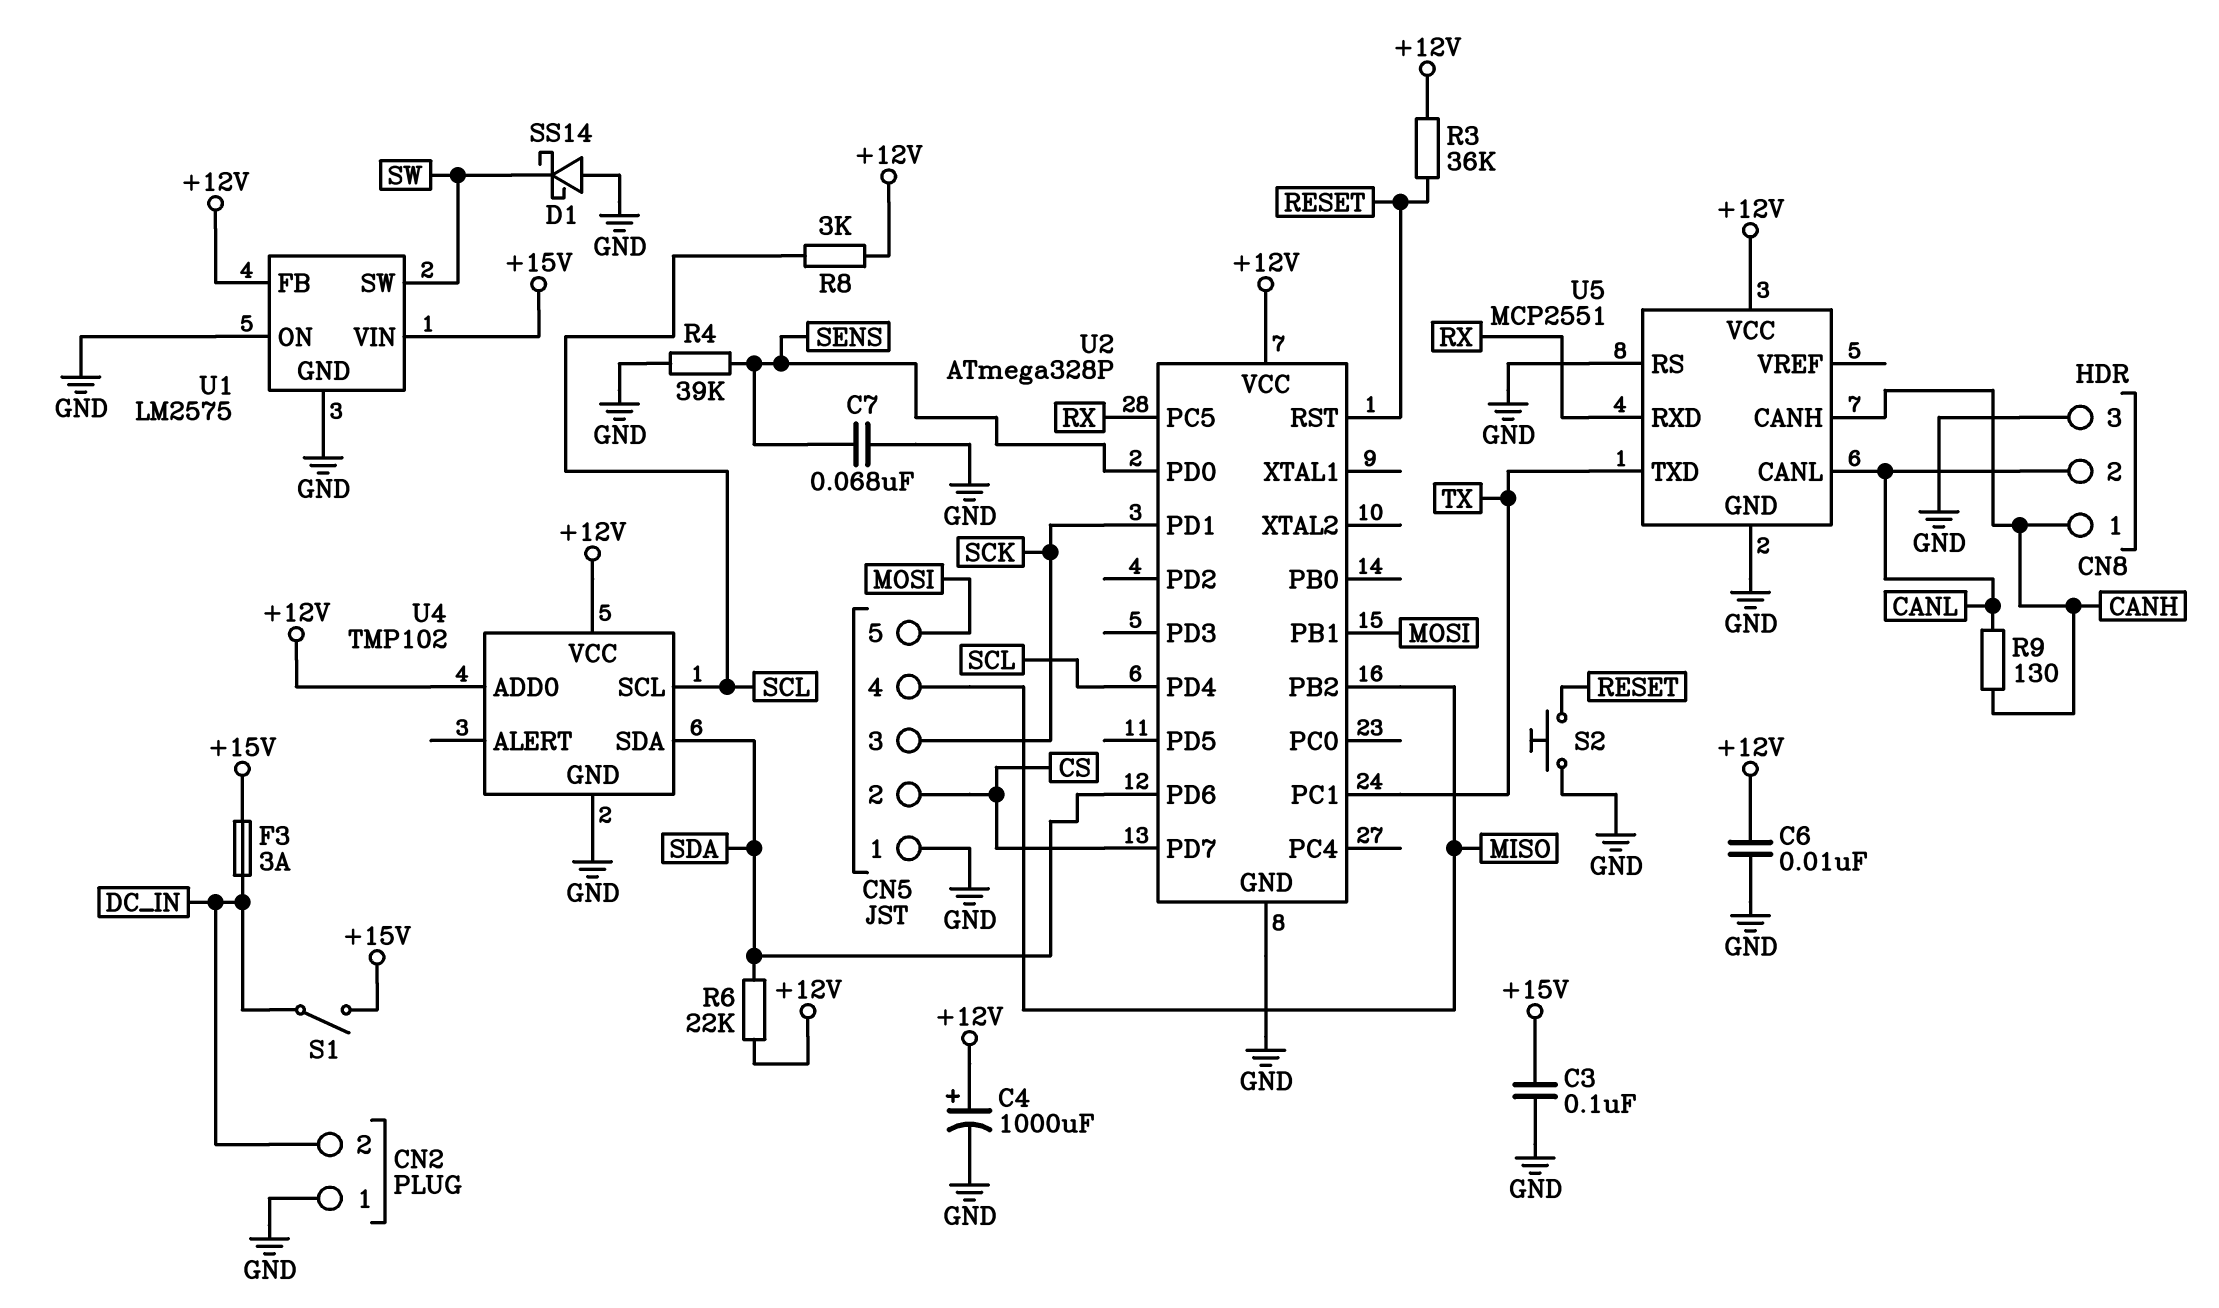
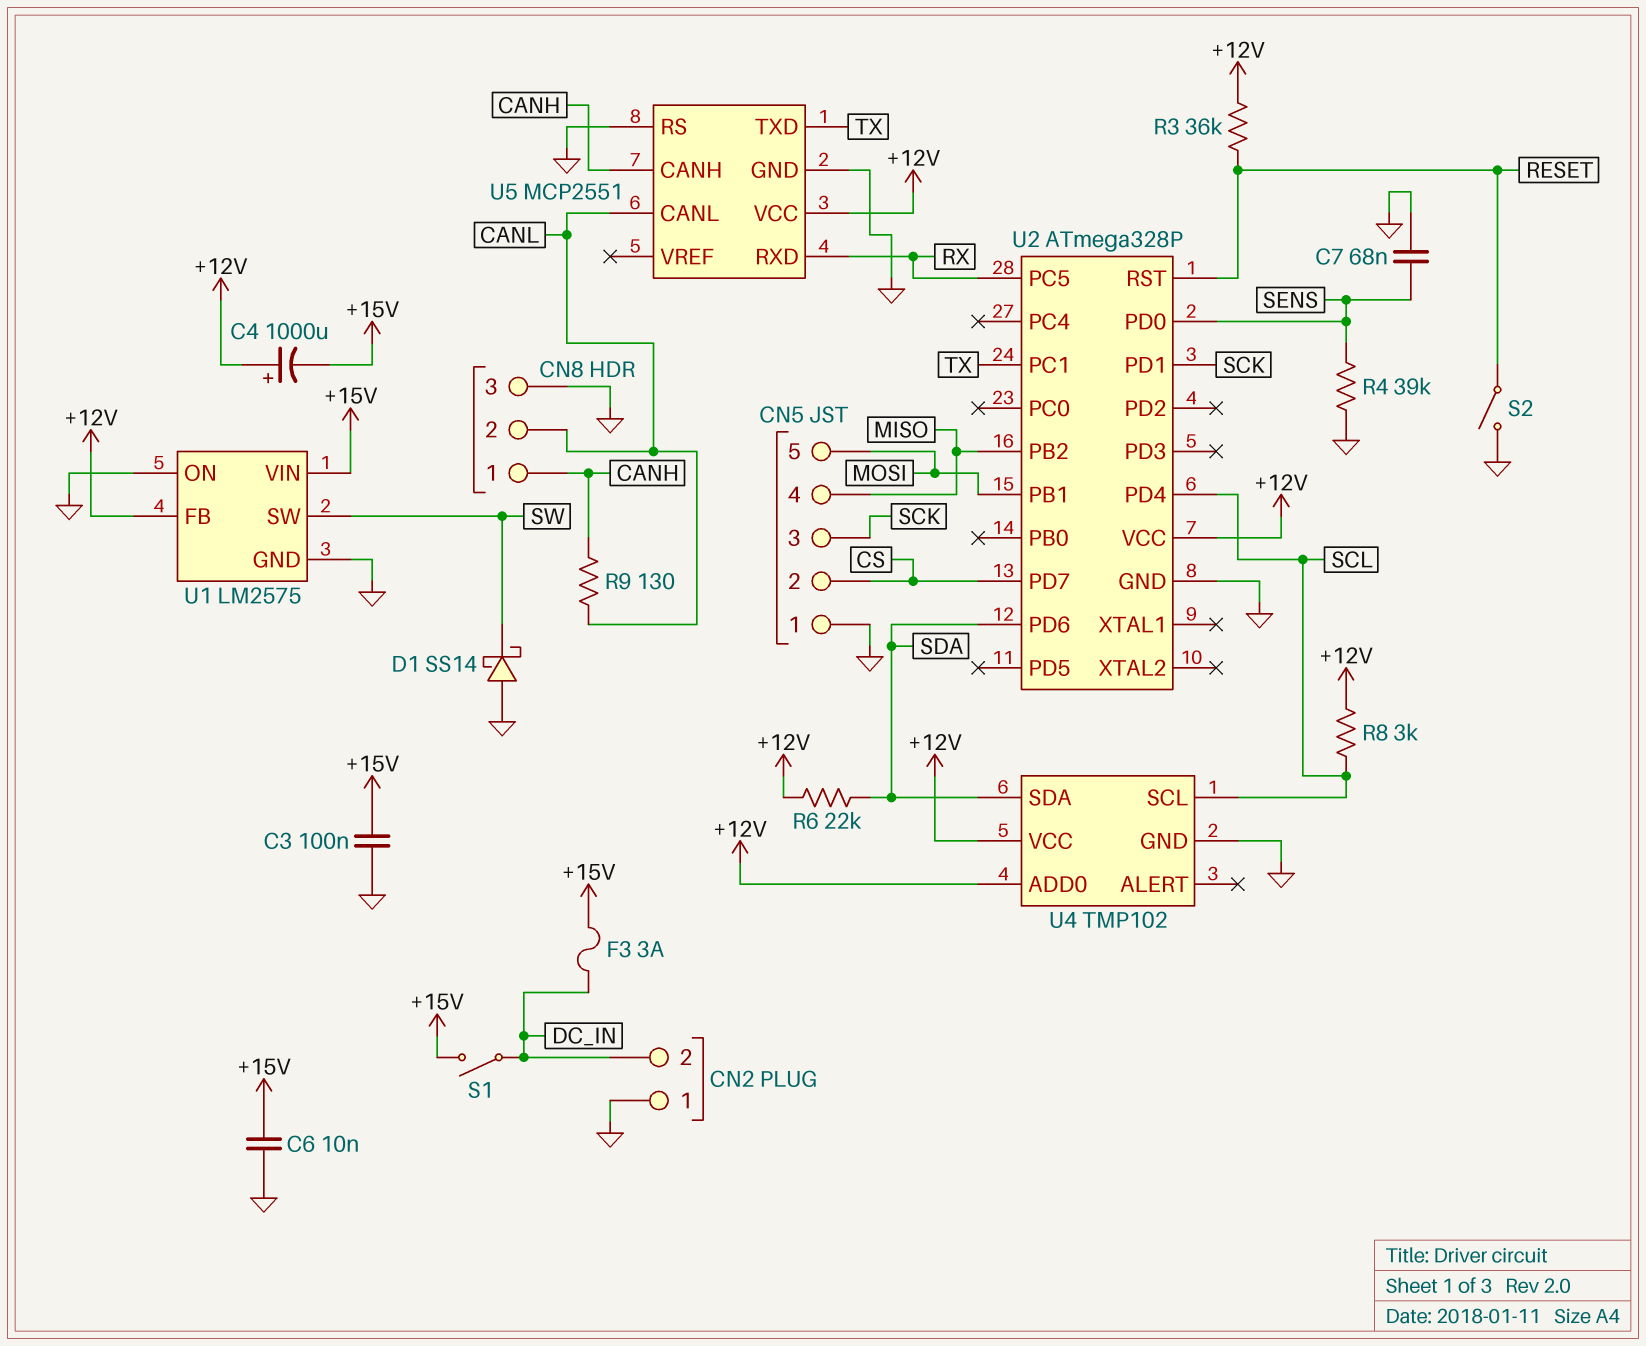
C4: 1000uF (plus +12V, minus GND) -> 1000uF (plus +12V, minus +15V)
C6: 10nF (+12V, GND) -> 10nF (+15V, GND)
S2: button (GND, RESET) -> switch (GND, RESET)

